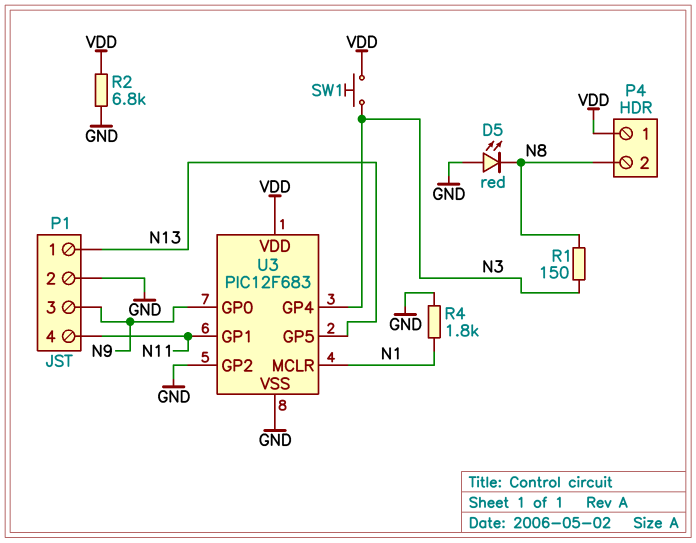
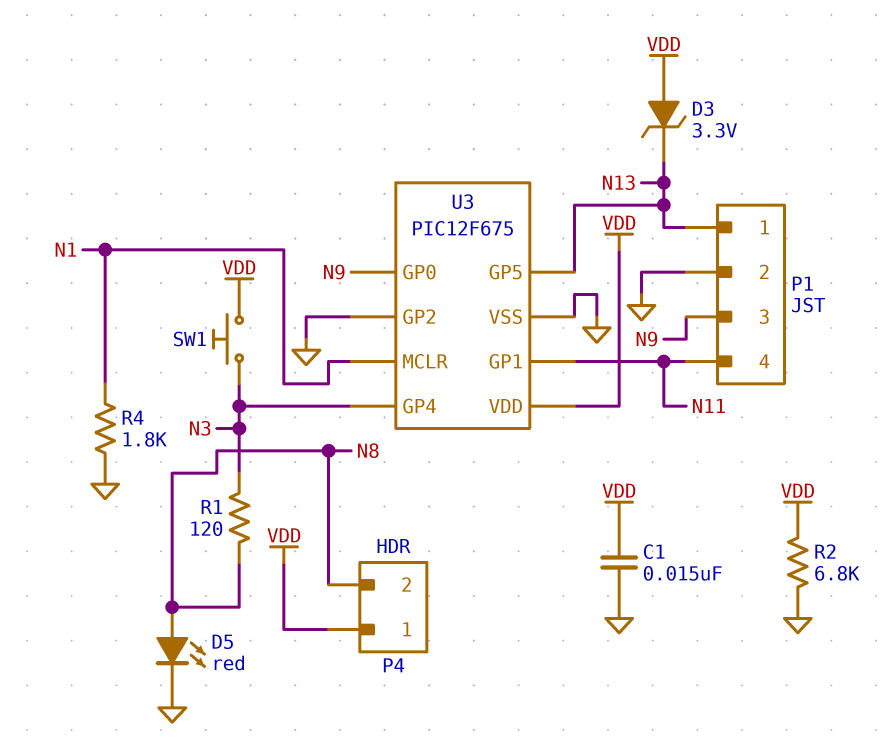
C1: none -> 15nF (GND, VDD)
D3: none -> zener 3.3V (A VDD, K N13)
D5: LED red (A GND, K N8) -> LED red (A N8, K GND)
R1: 150 (N3, N8) -> 120 (N3, N8)
U3: PIC12F683 -> PIC12F675

